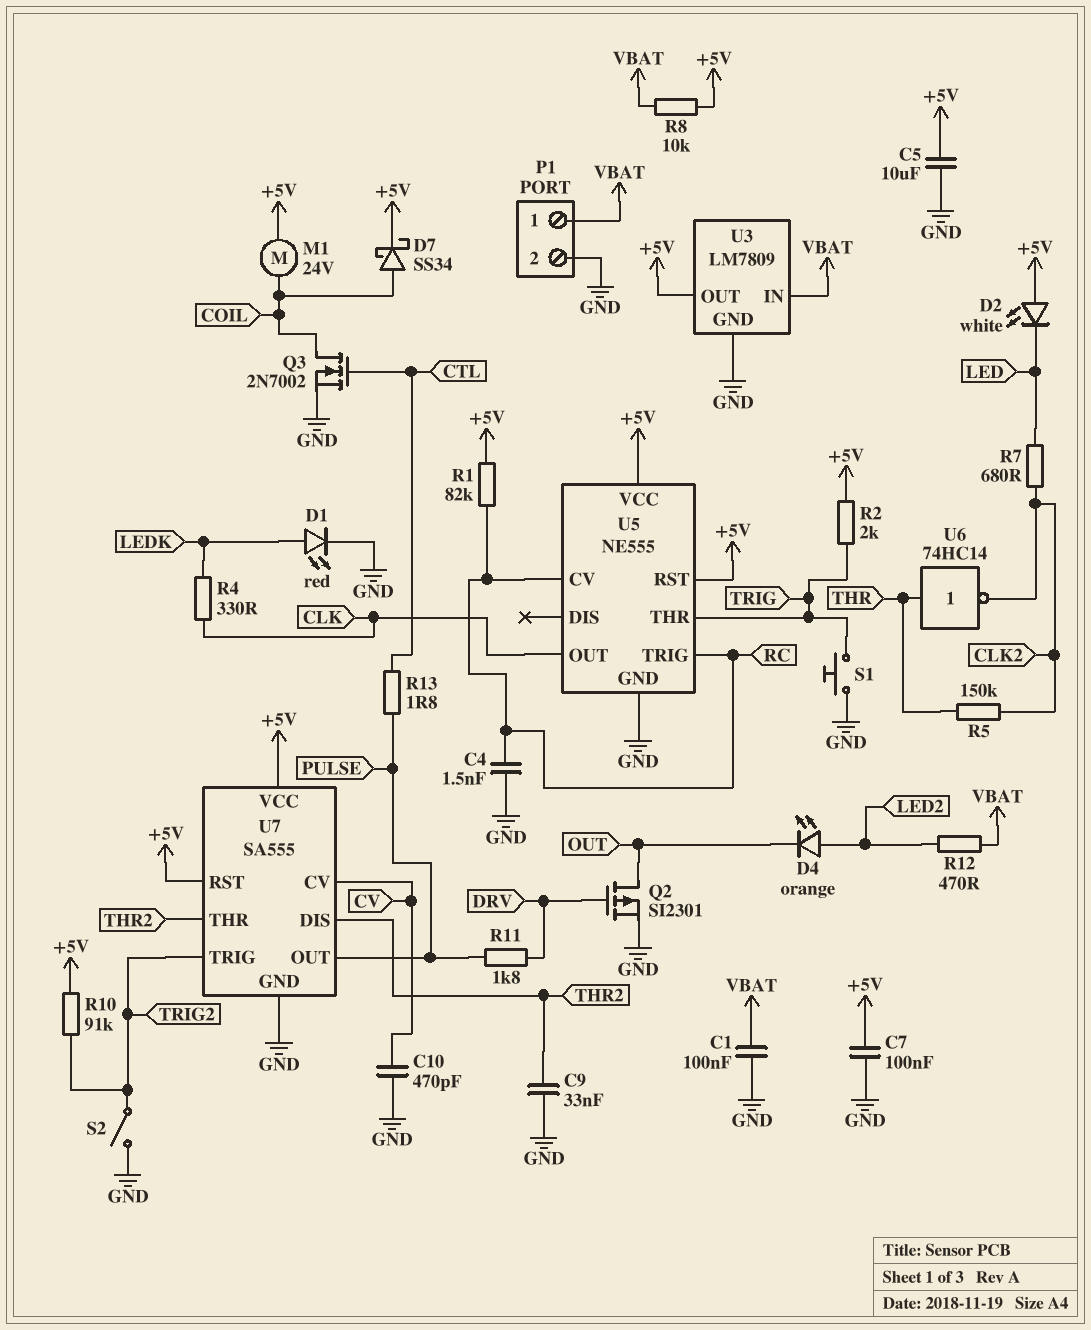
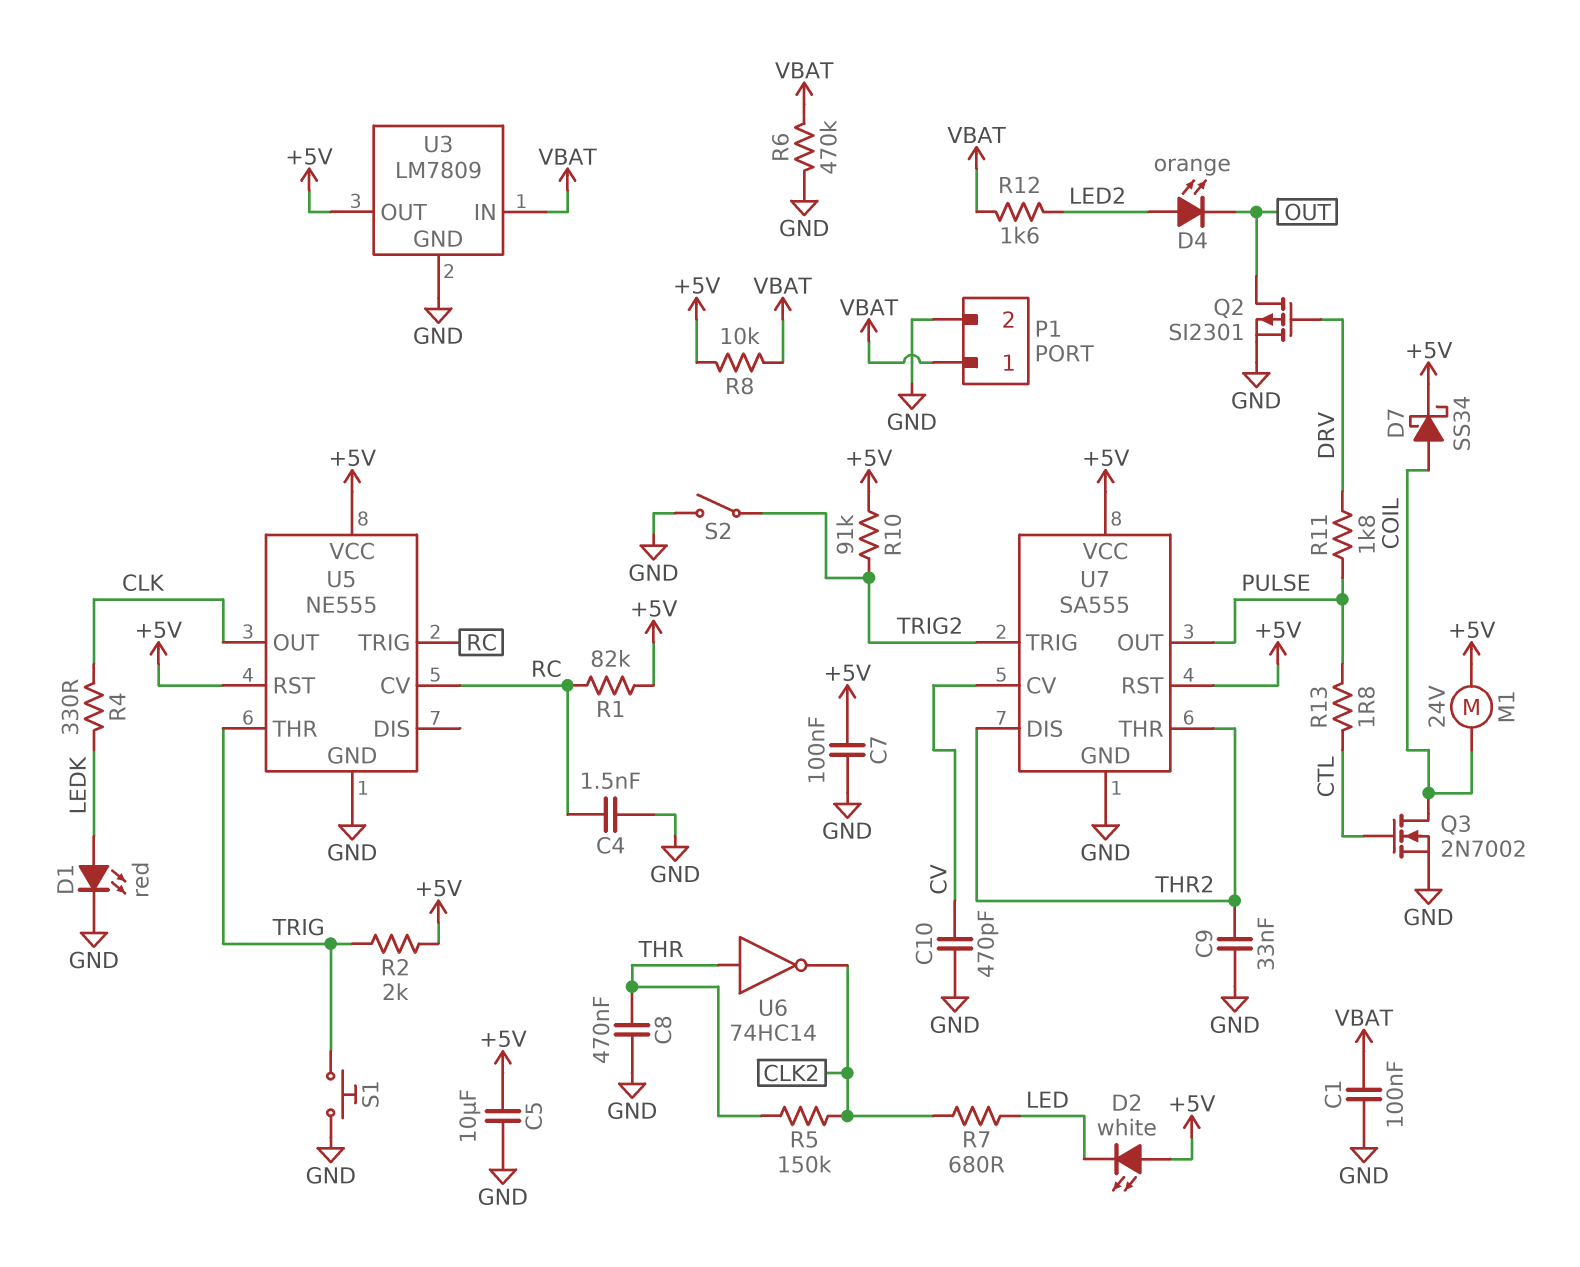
C8: none -> 470nF (GND, THR)
R6: none -> 470k (GND, VBAT)
R12: 470 (LED2, VBAT) -> 1.6k (LED2, VBAT)

